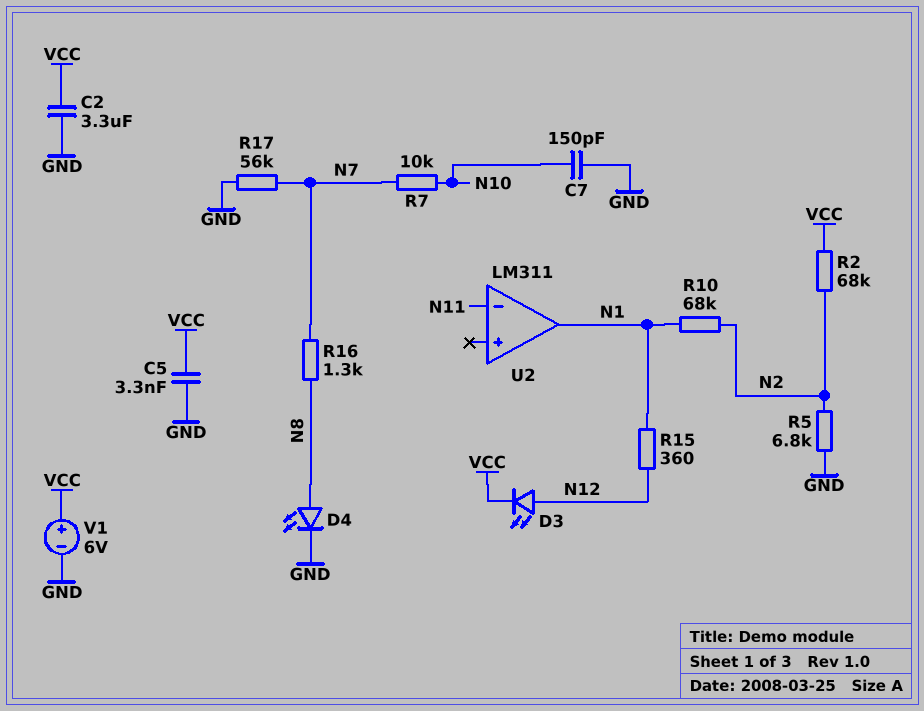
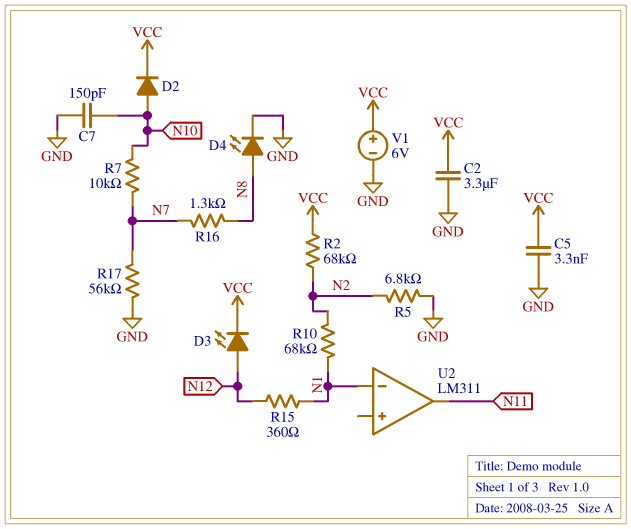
D2: none -> diode (A N10, K VCC)
U2 pin in-: N11 -> N1
U2 pin out: N1 -> N11

